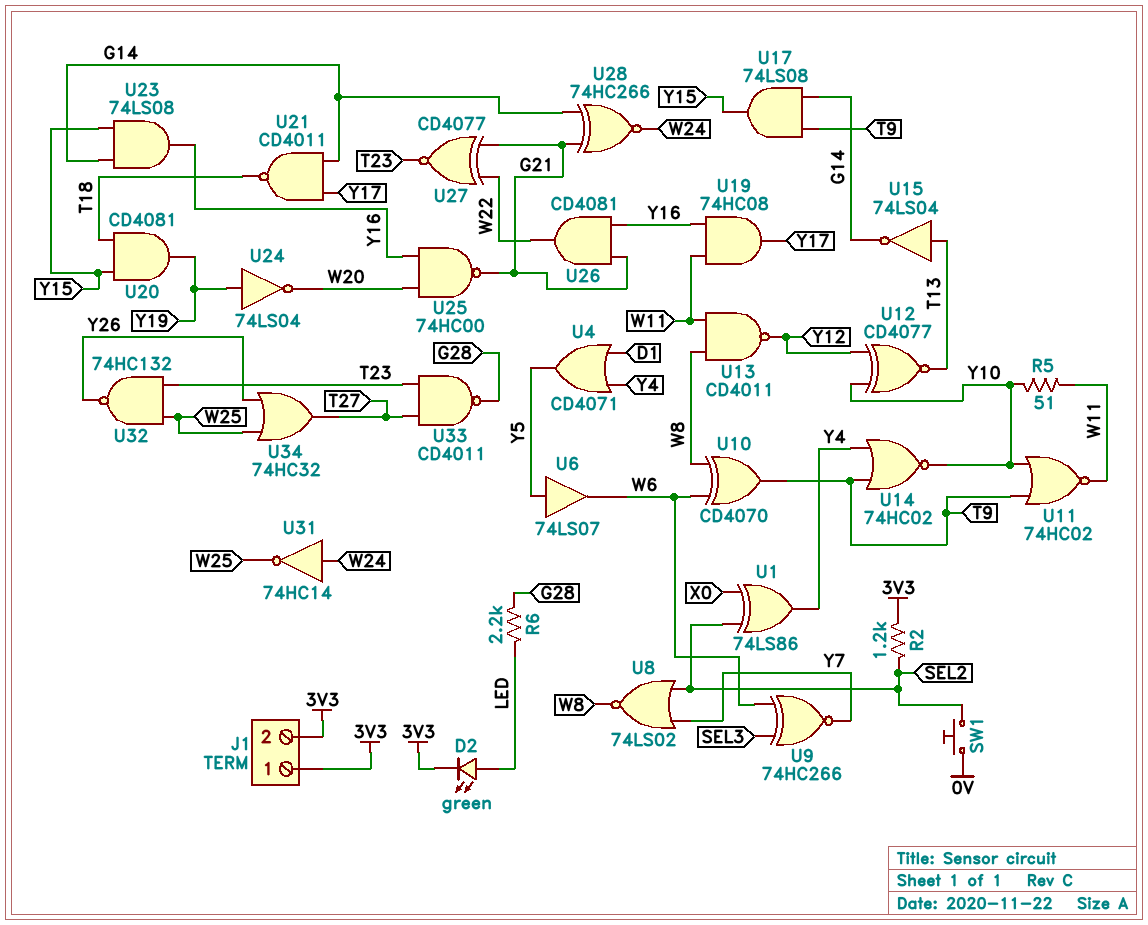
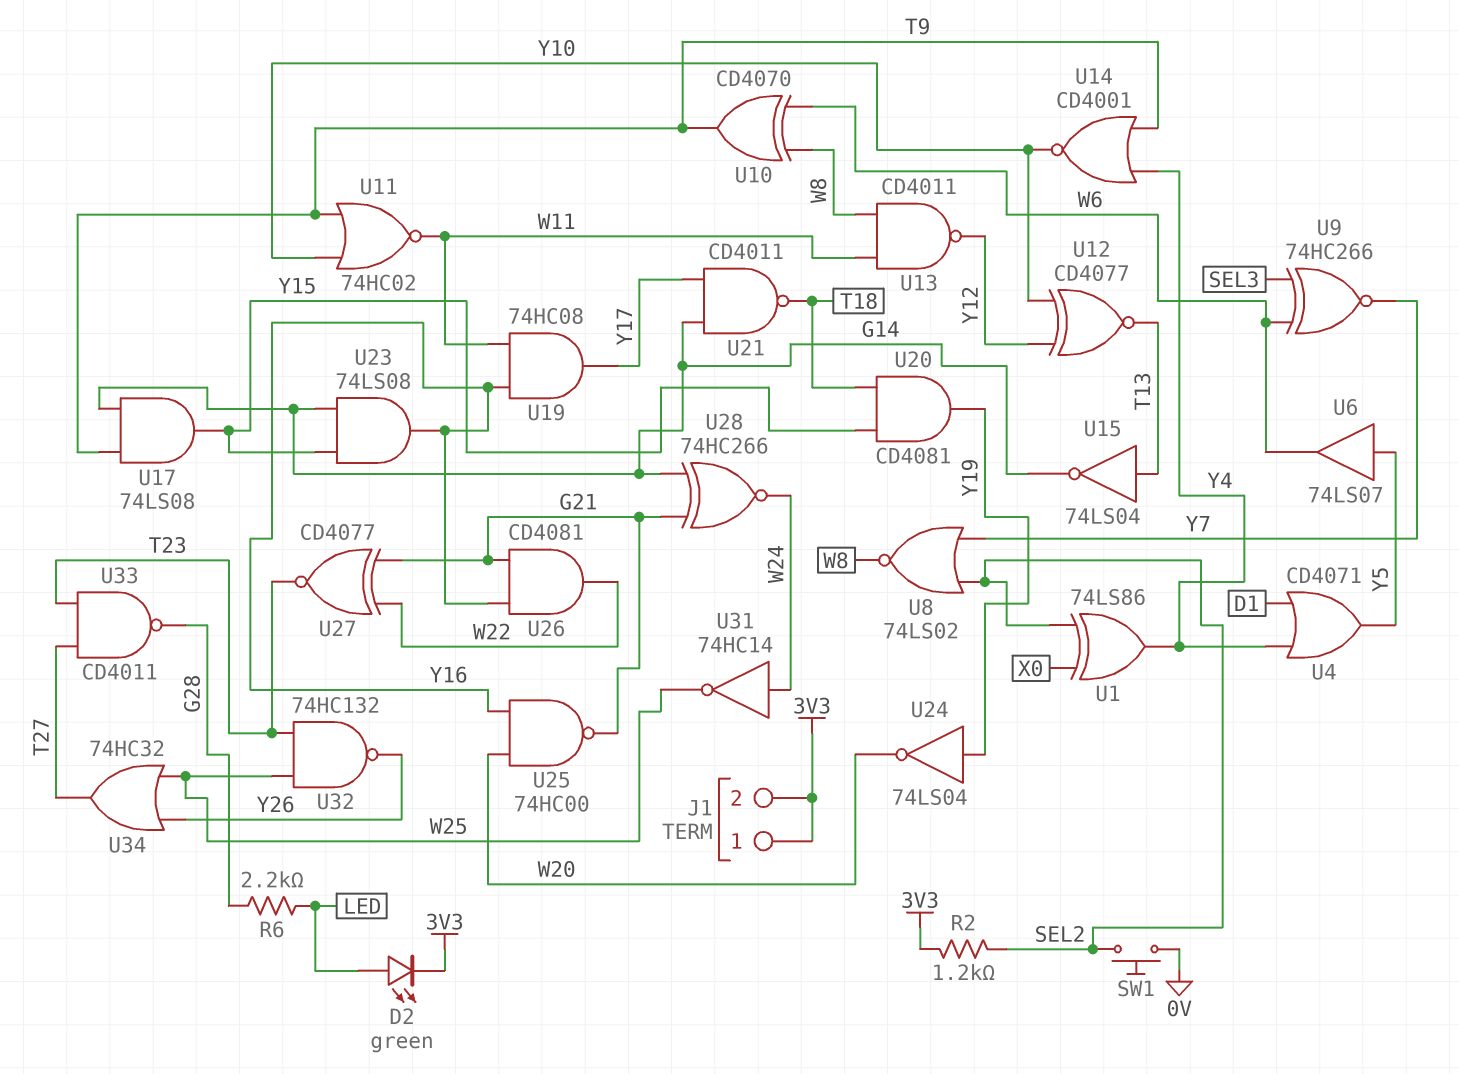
R5: 51 (W11, Y10) -> none
U14: NOR 74HC02 (in T9, in Y4, out Y10) -> NOR CD4001 (in T9, in Y4, out Y10)

